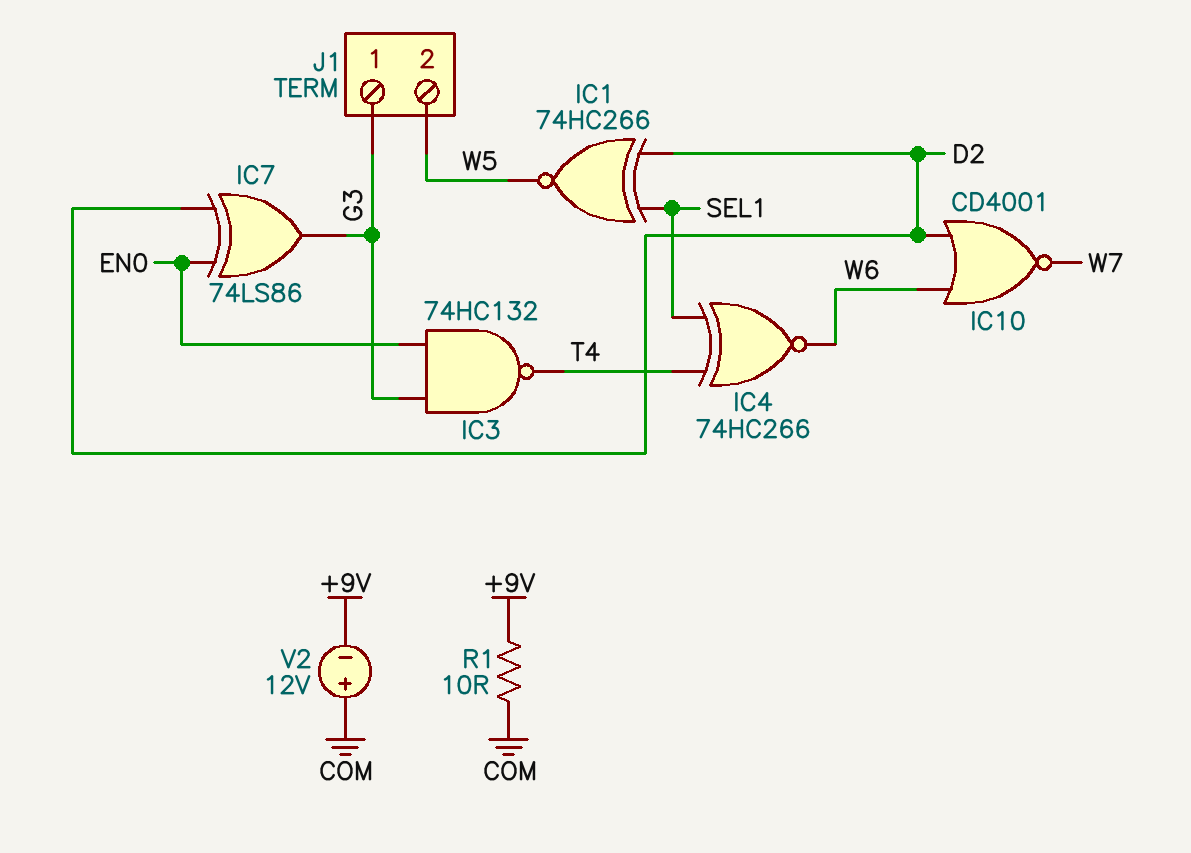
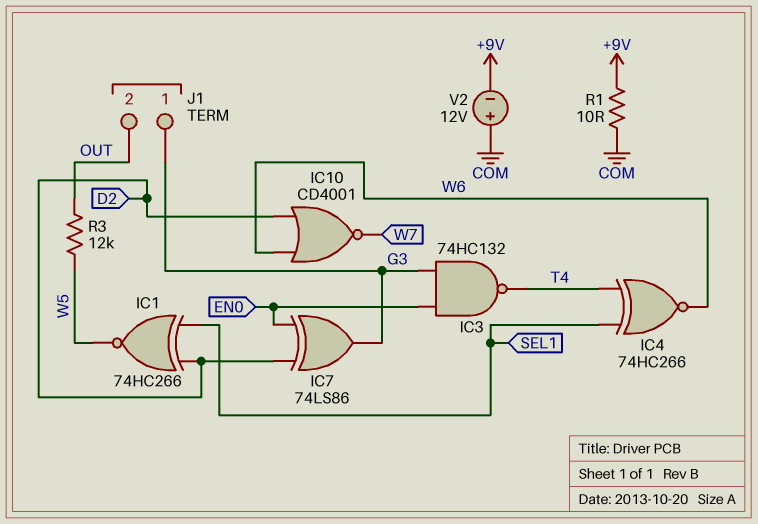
J1 pin 2: W5 -> OUT
R3: none -> 12k (OUT, W5)

